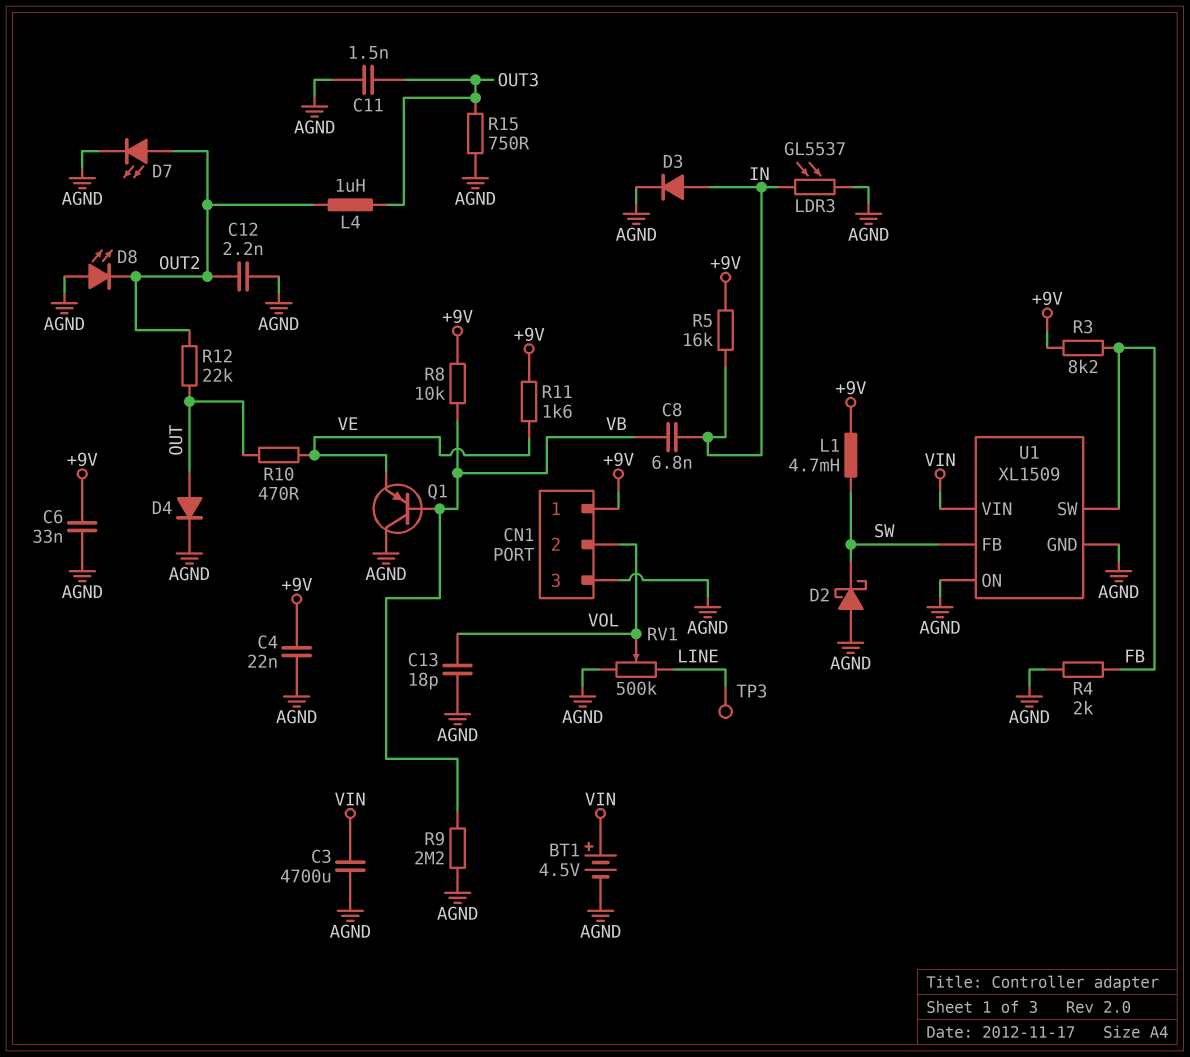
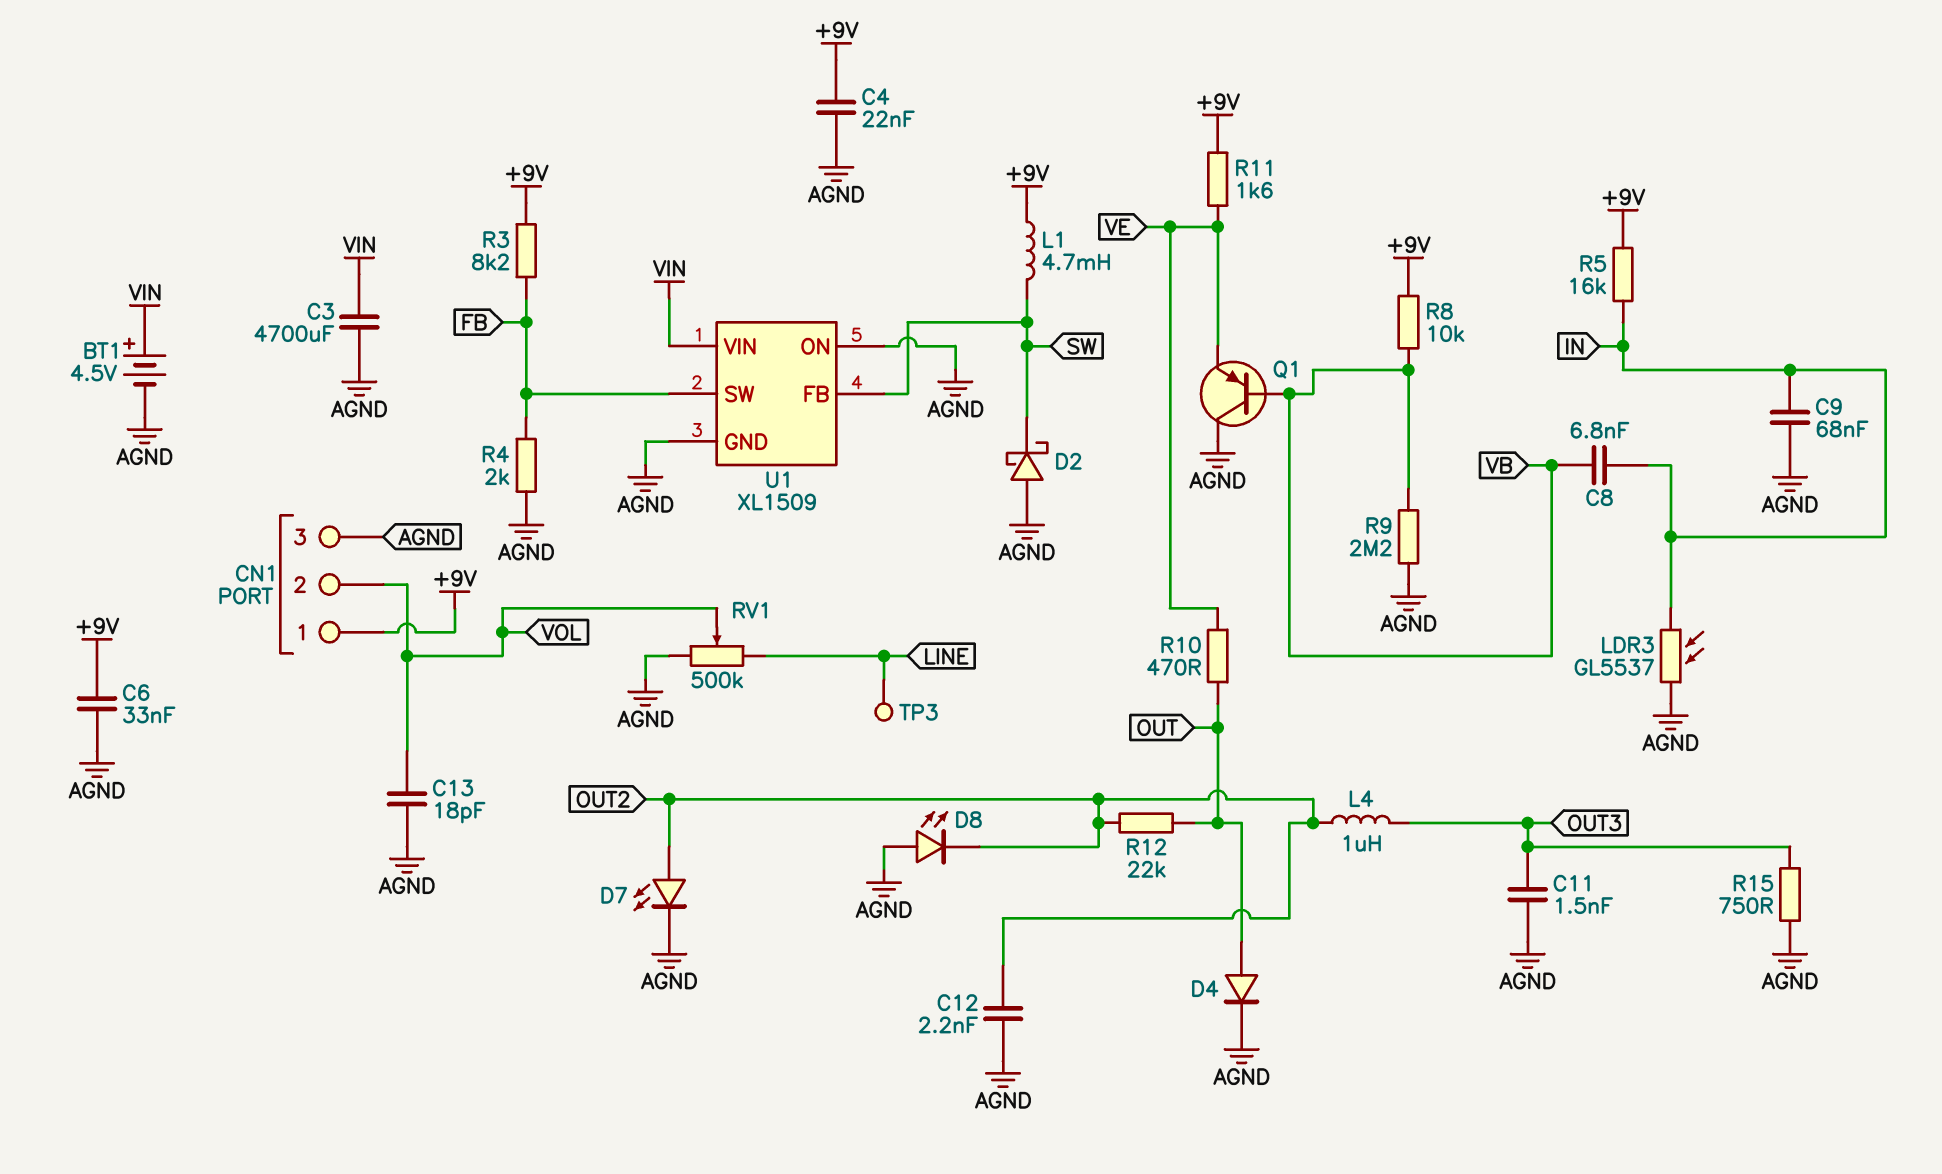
C9: none -> 68nF (AGND, IN)
D3: diode (A IN, K AGND) -> none

